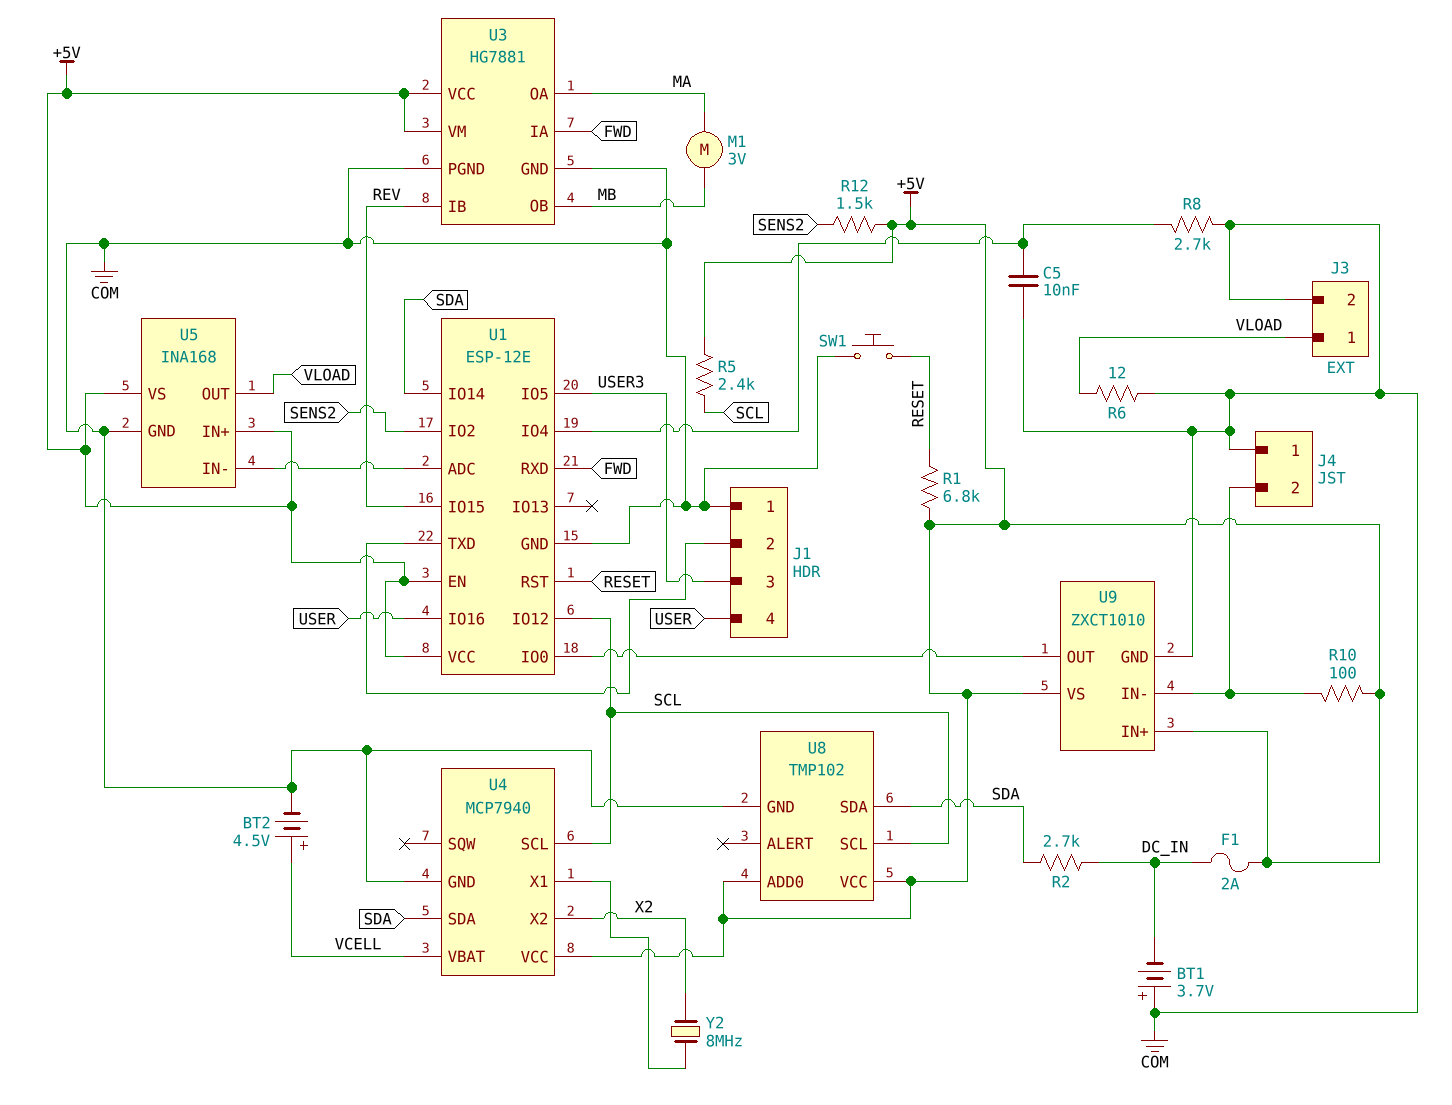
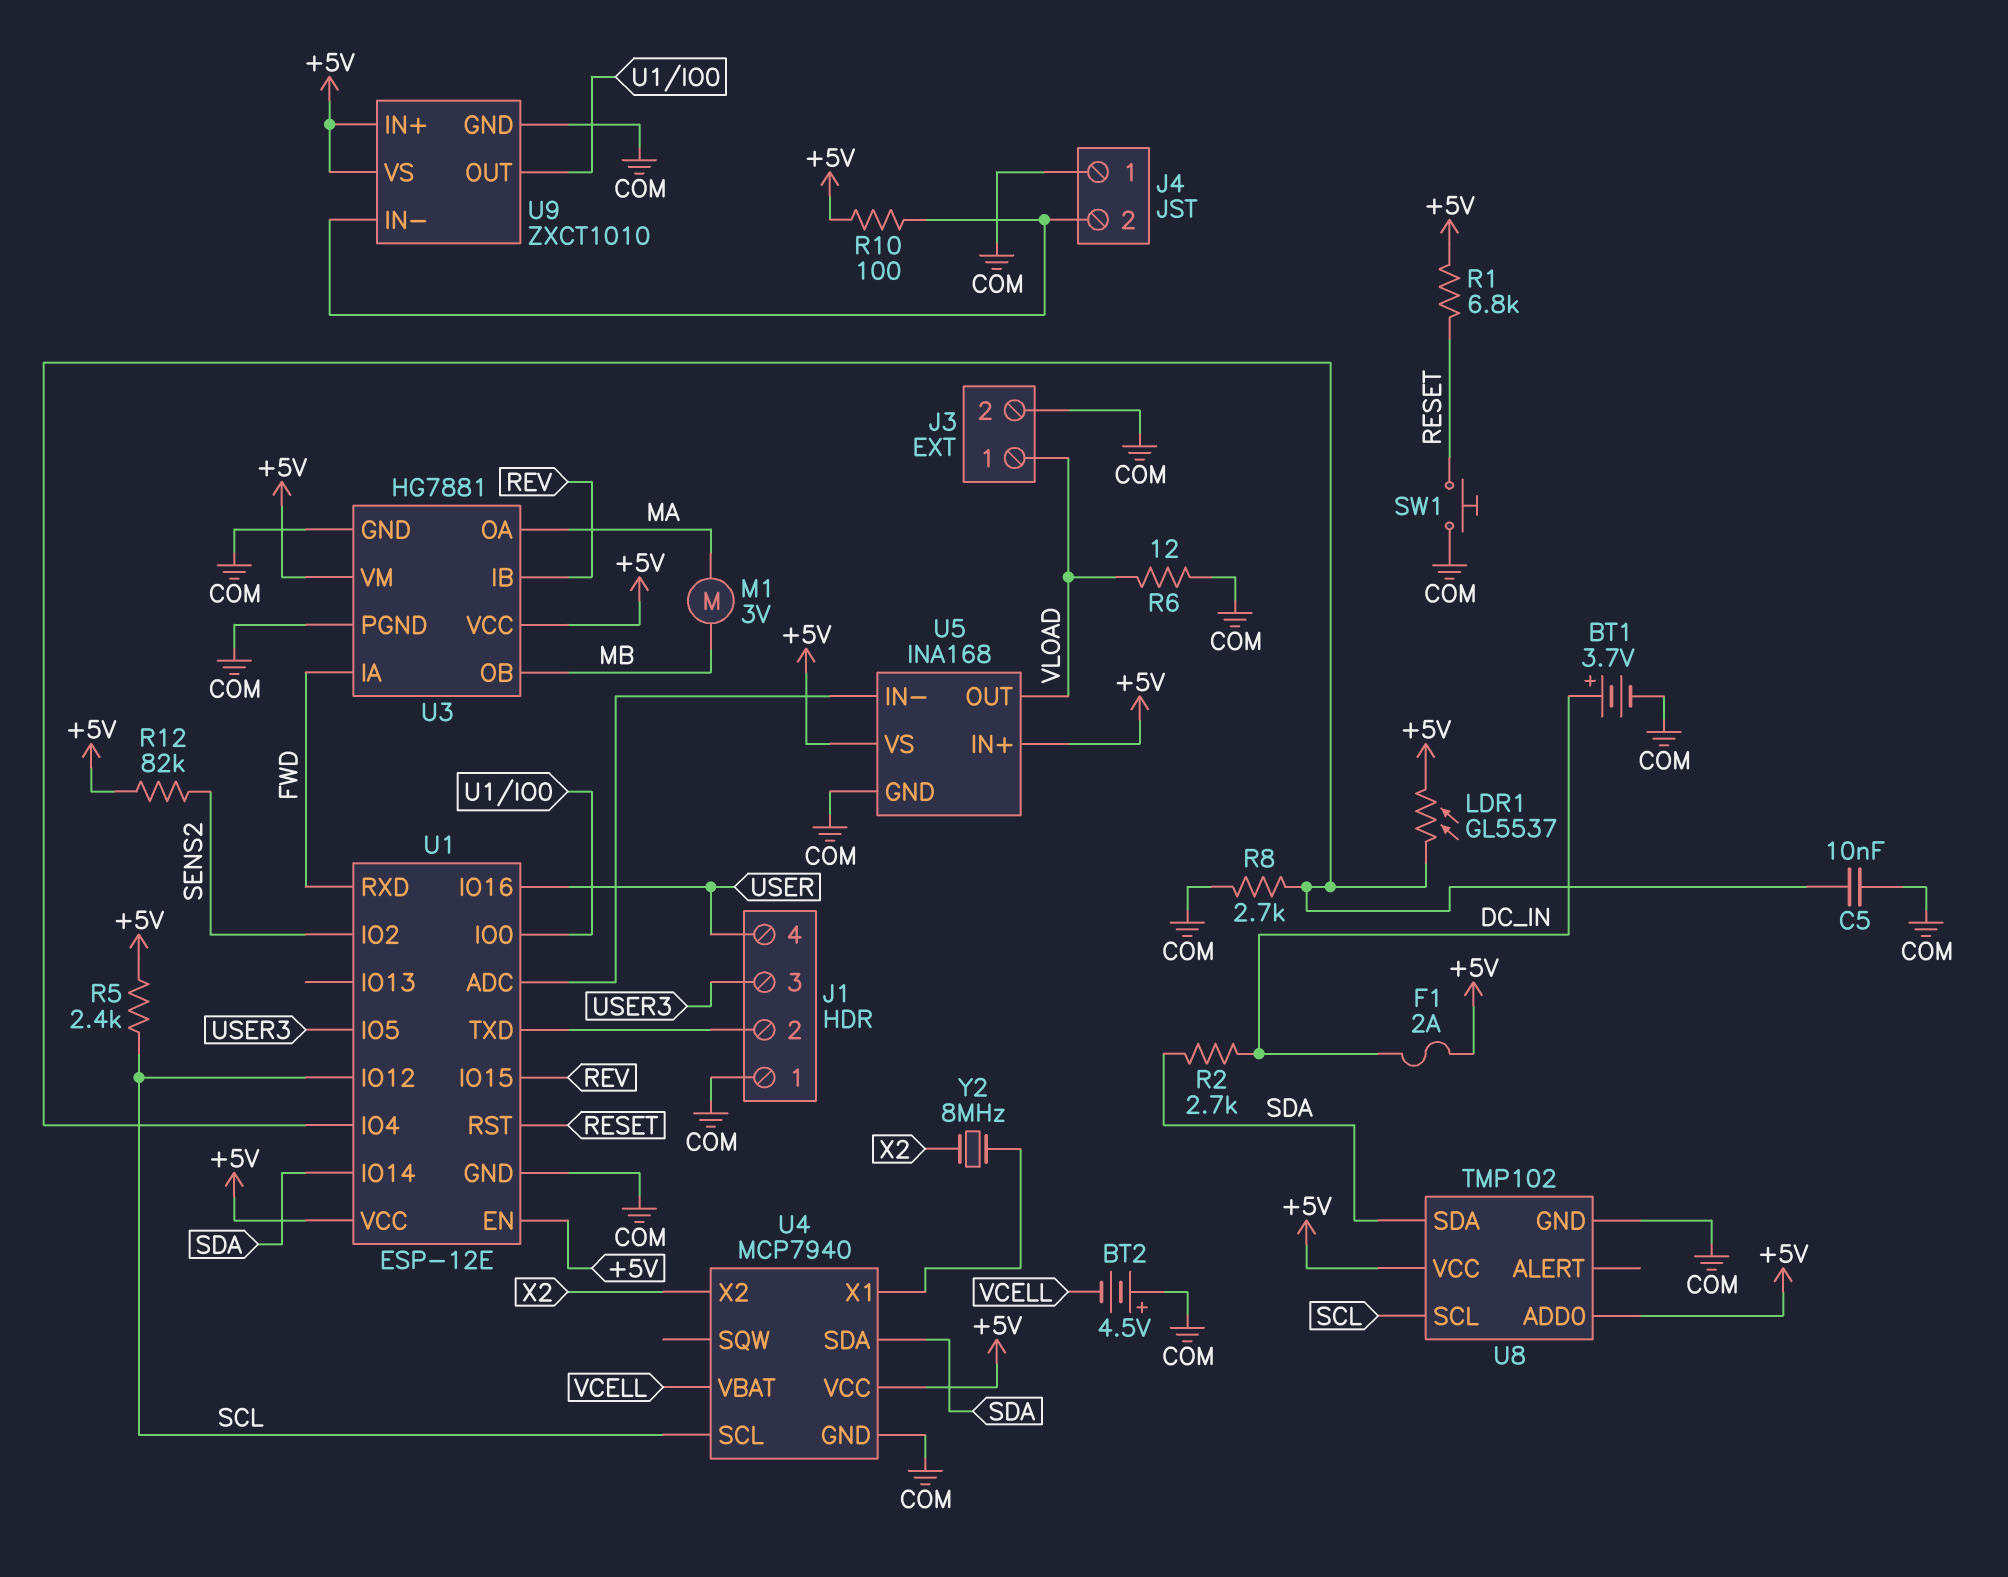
BT1: 3.7V (plus COM, minus DC_IN) -> 3.7V (plus DC_IN, minus COM)
BT2: 4.5V (plus VCELL, minus COM) -> 4.5V (plus COM, minus VCELL)
LDR1: none -> GL5537 (+5V, U1/IO4)
R12: 1.5k (+5V, SENS2) -> 82k (+5V, SENS2)

